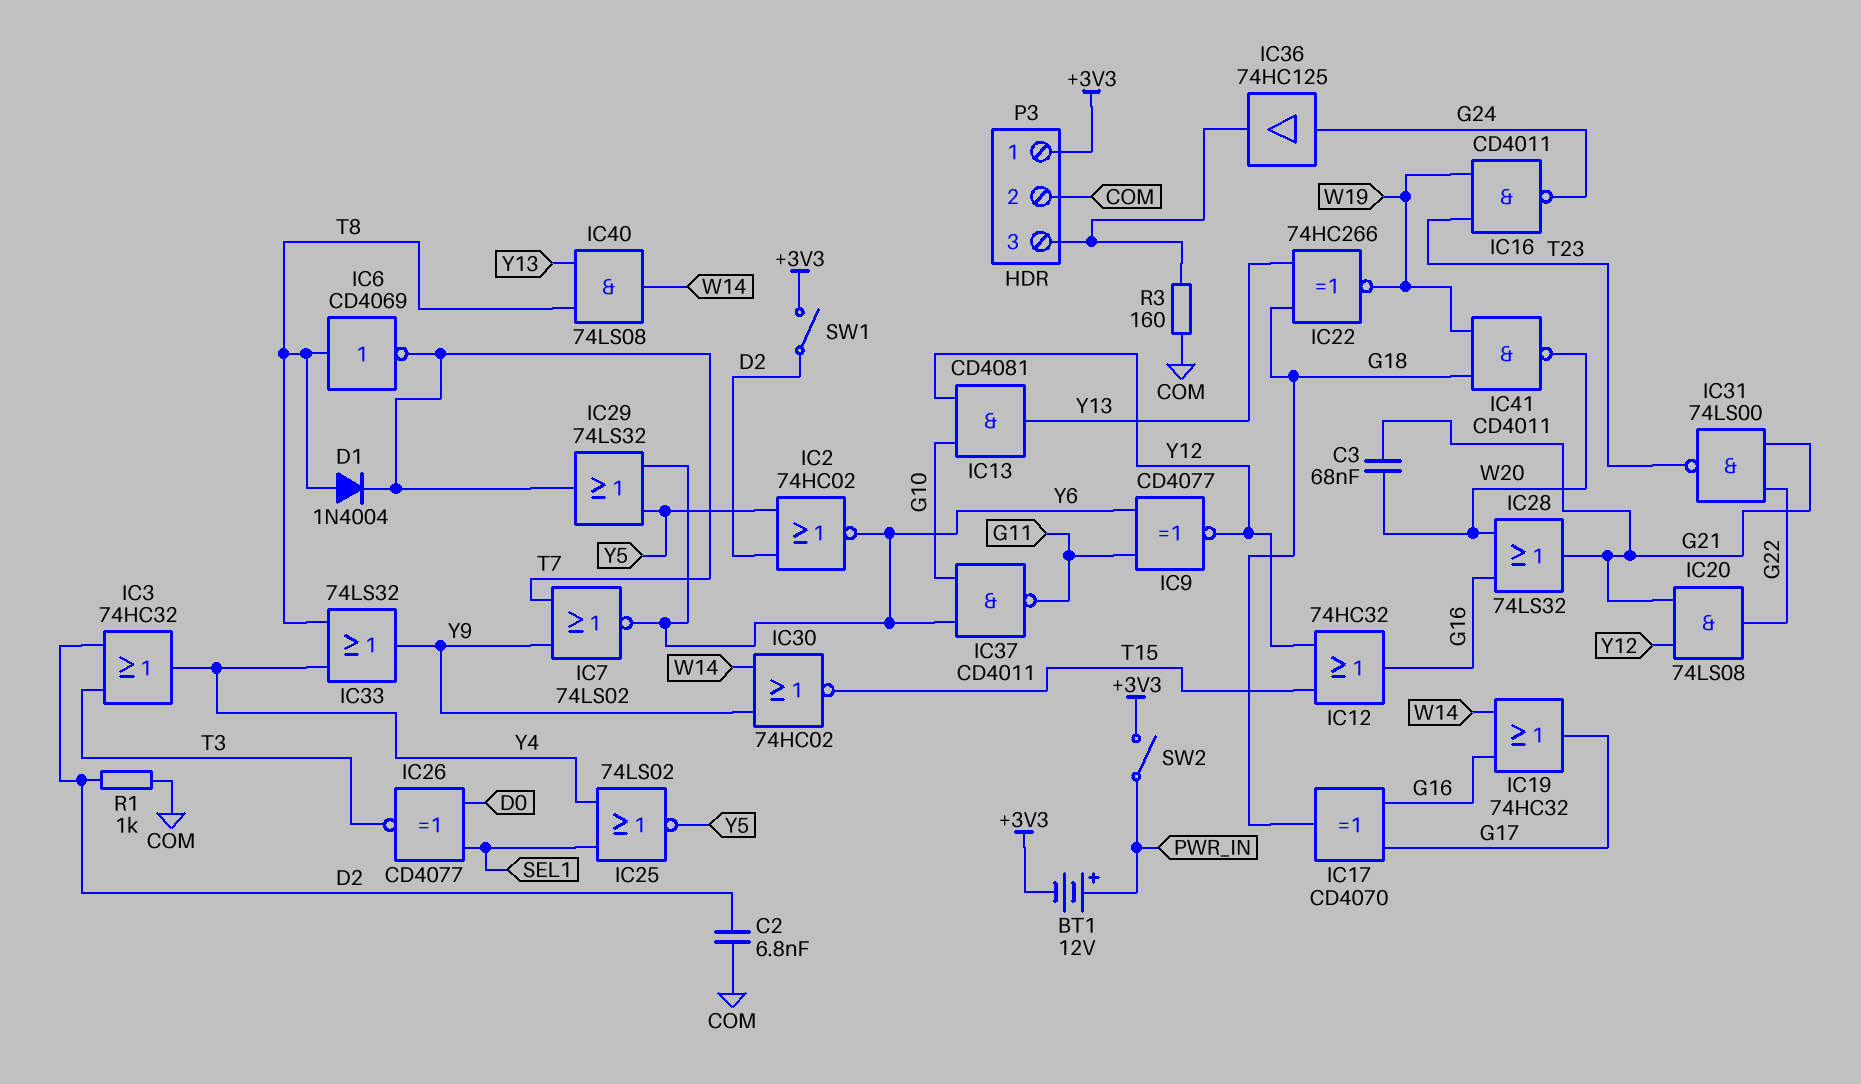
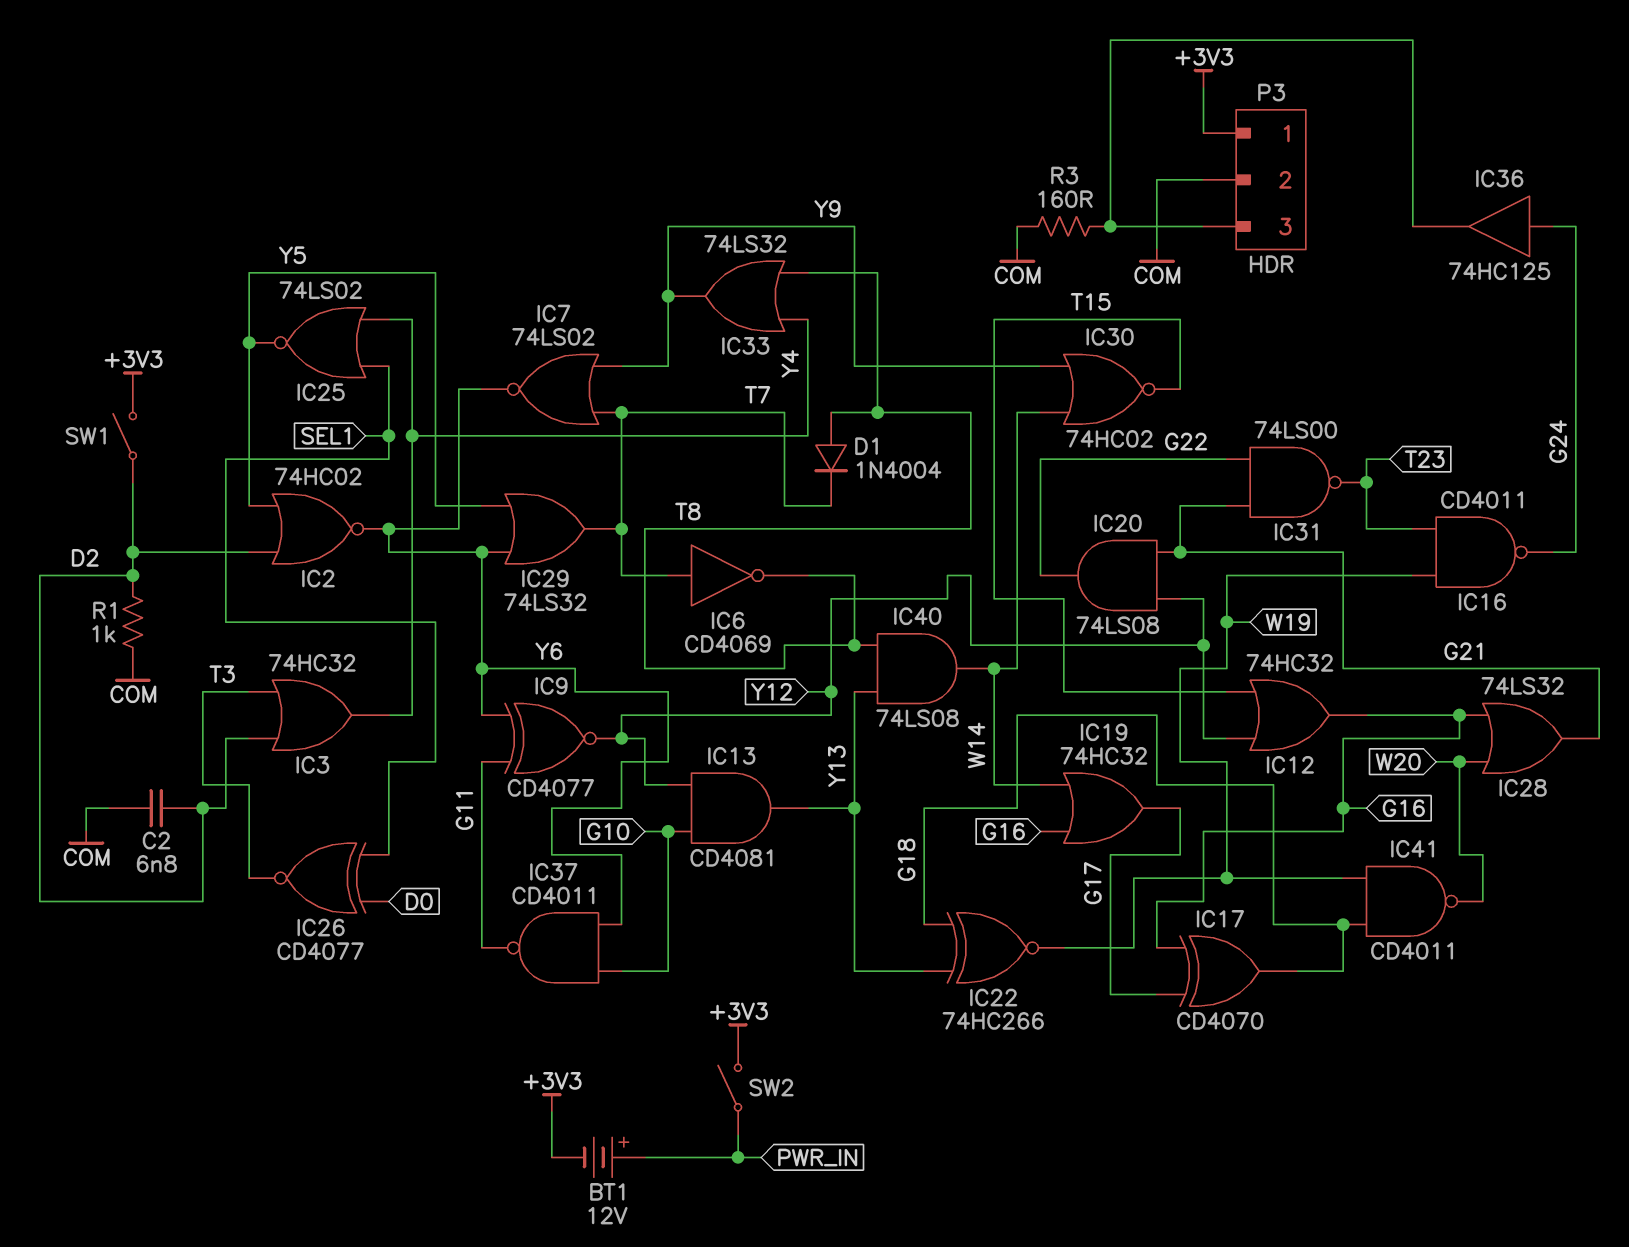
C3: 68nF (G21, W20) -> none
IC6: NOT CD4069 (in T8, out T7) -> NOT CD4069 (in T7, out T8)

